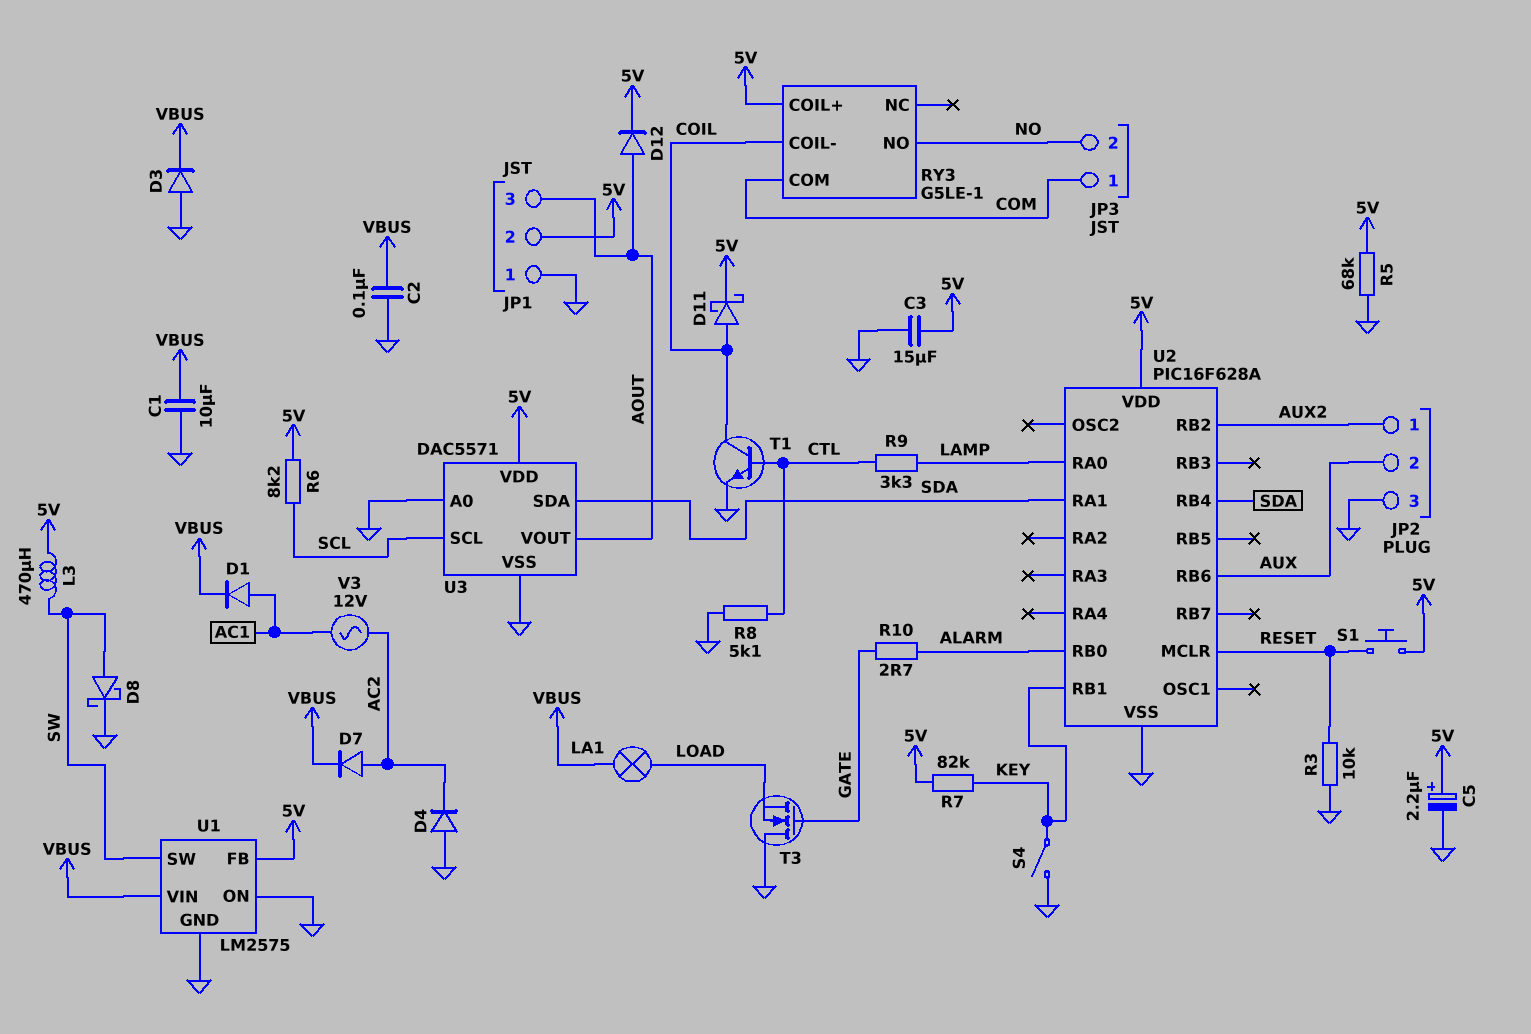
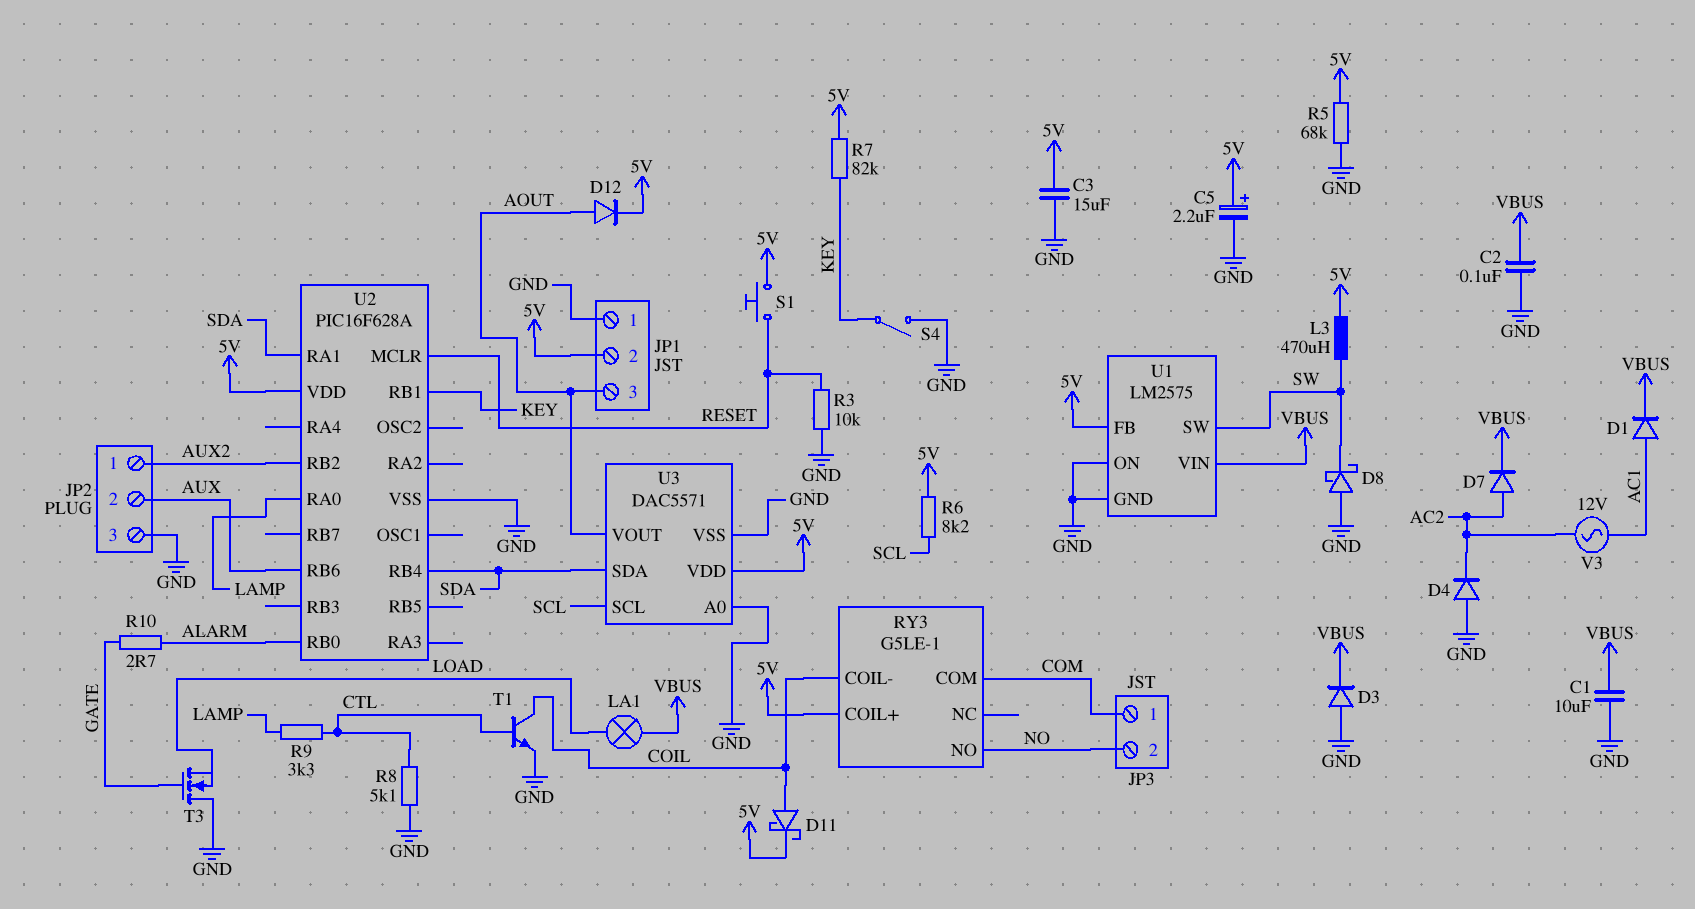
D8: schottky (A SW, K GND) -> schottky (A GND, K SW)

